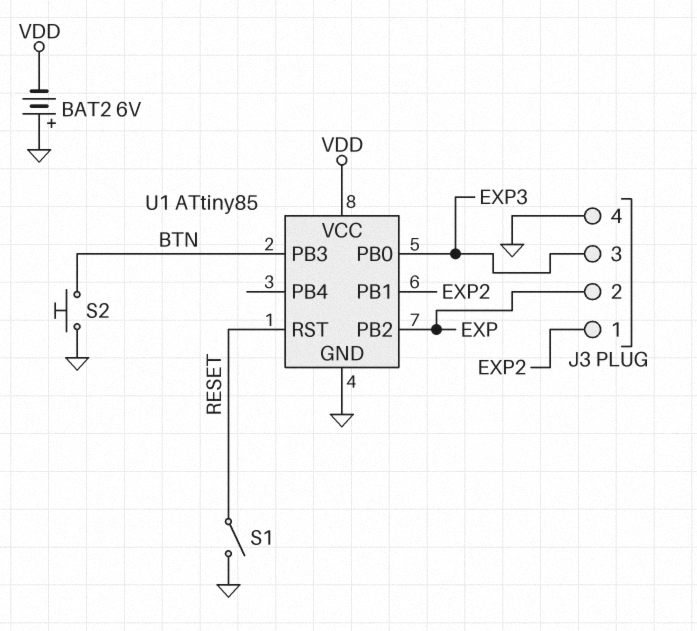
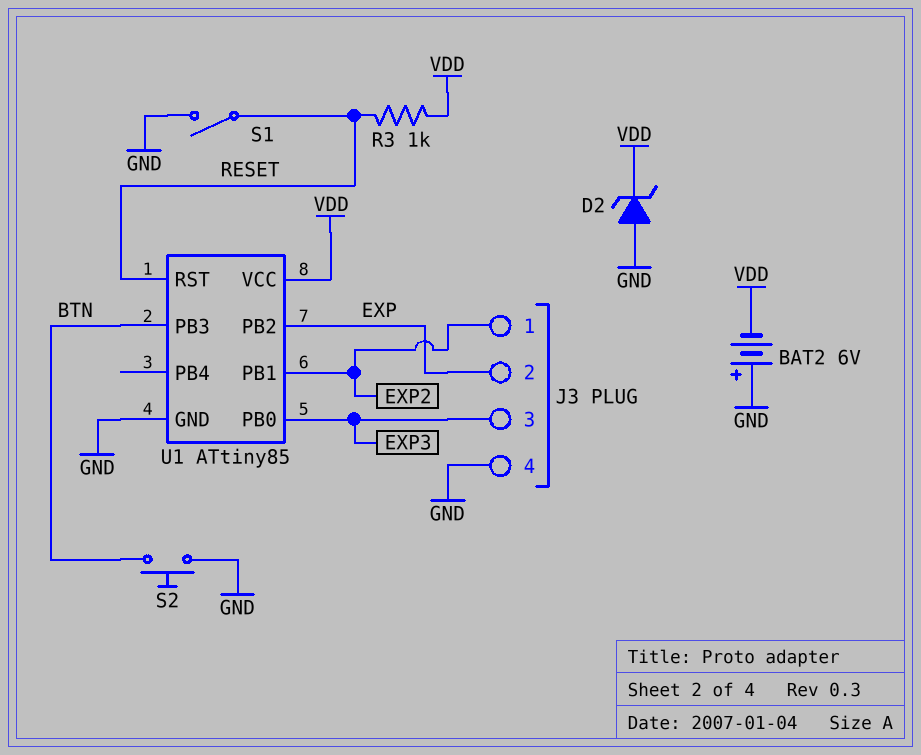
D2: none -> zener (A GND, K VDD)
R3: none -> 1k (RESET, VDD)

